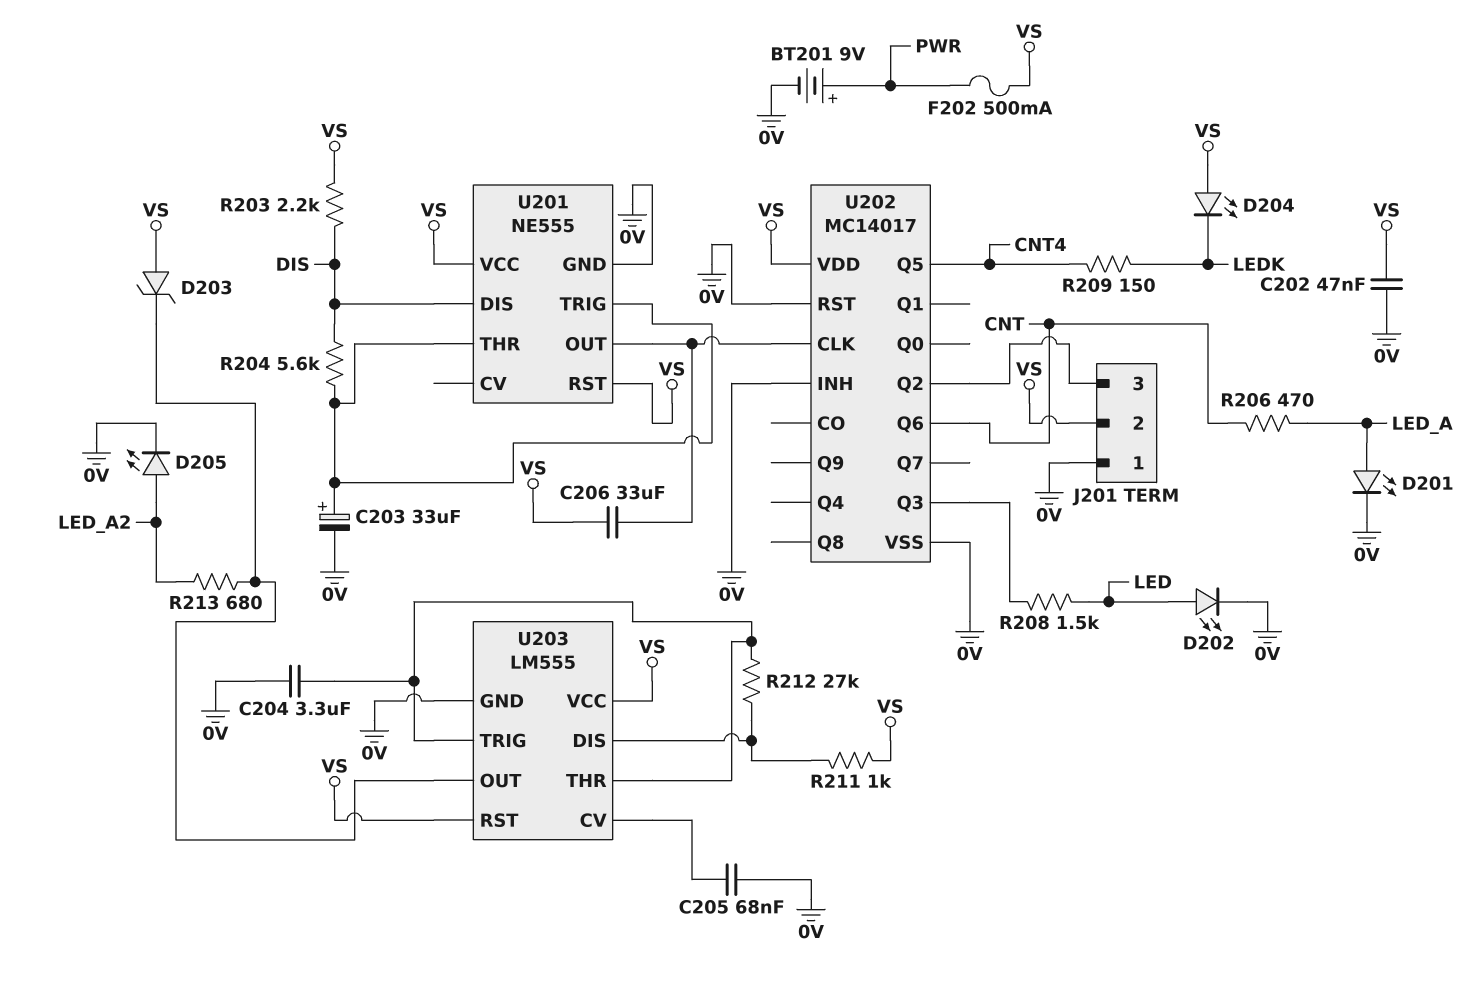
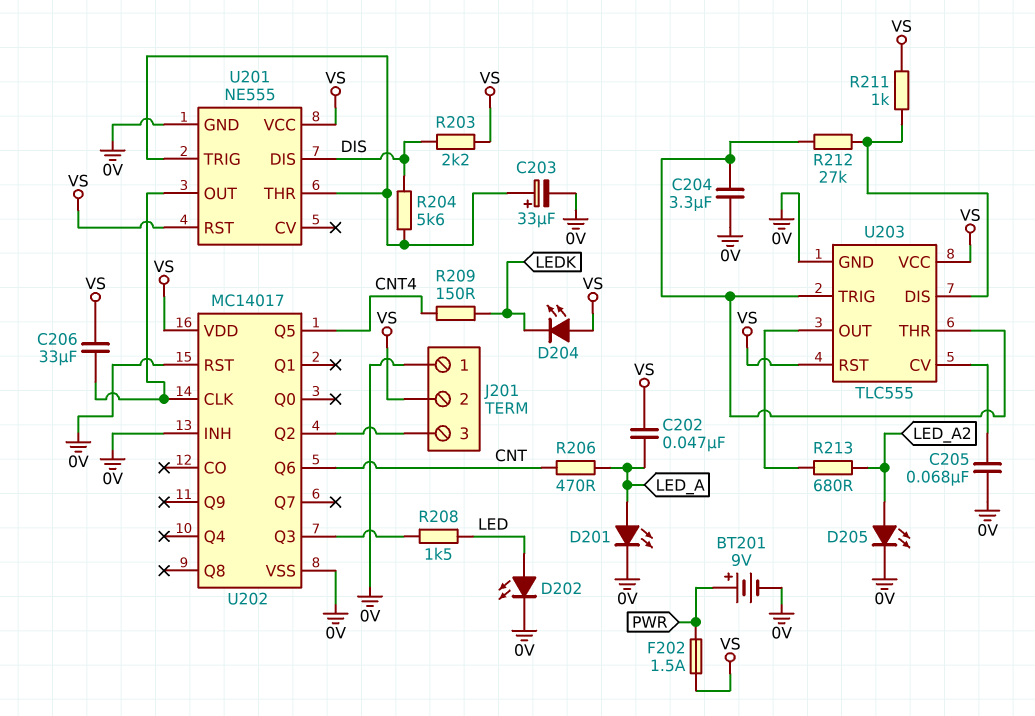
C202: 47nF (0V, VS) -> 47nF (LED_A, VS)
D203: zener (A VS, K U203/OUT) -> none
F202: 500mA (PWR, VS) -> 1.5A (PWR, VS)
U203: LM555 -> TLC555

